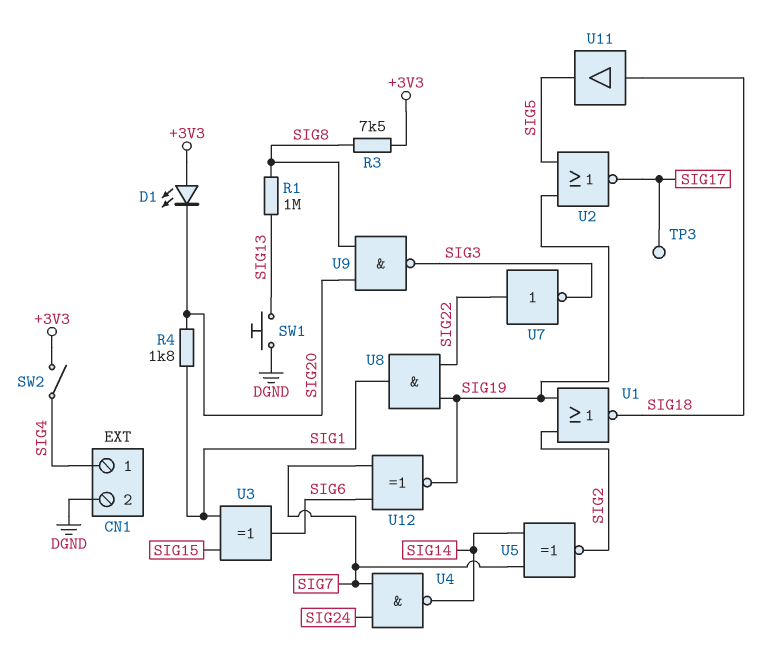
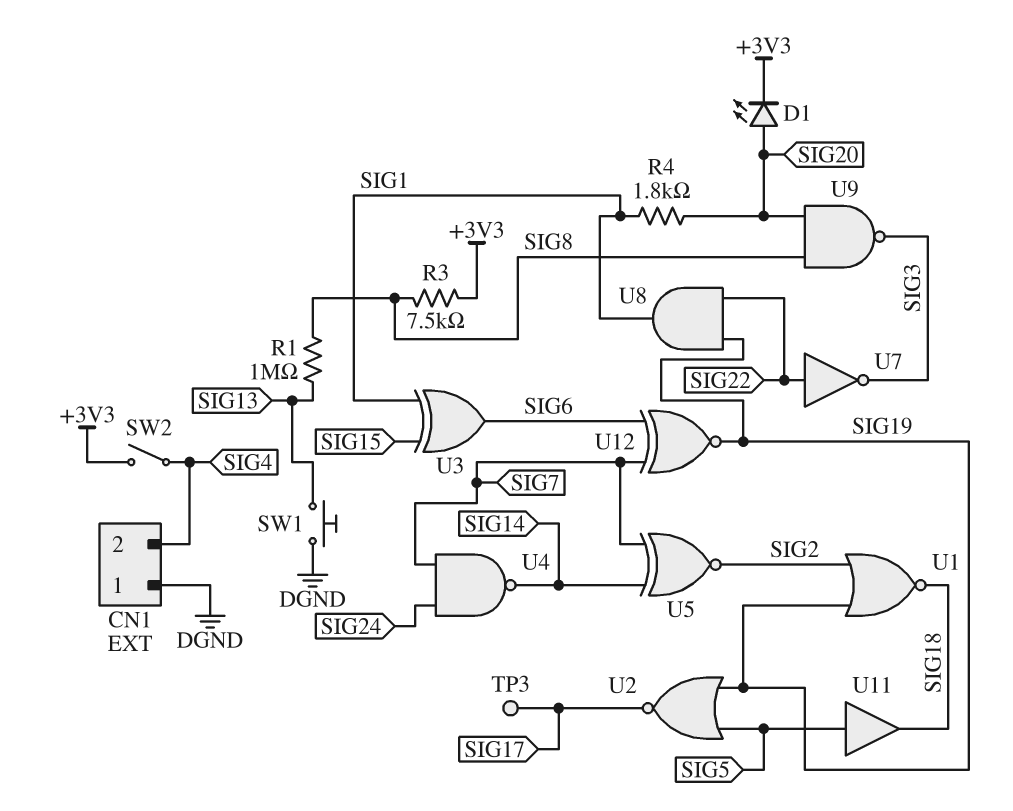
CN1 pin 1: SIG4 -> DGND
CN1 pin 2: DGND -> SIG4
D1: LED (A +3V3, K SIG20) -> LED (A SIG20, K +3V3)
U11: buffer (in SIG18, out SIG5) -> buffer (in SIG5, out SIG18)

